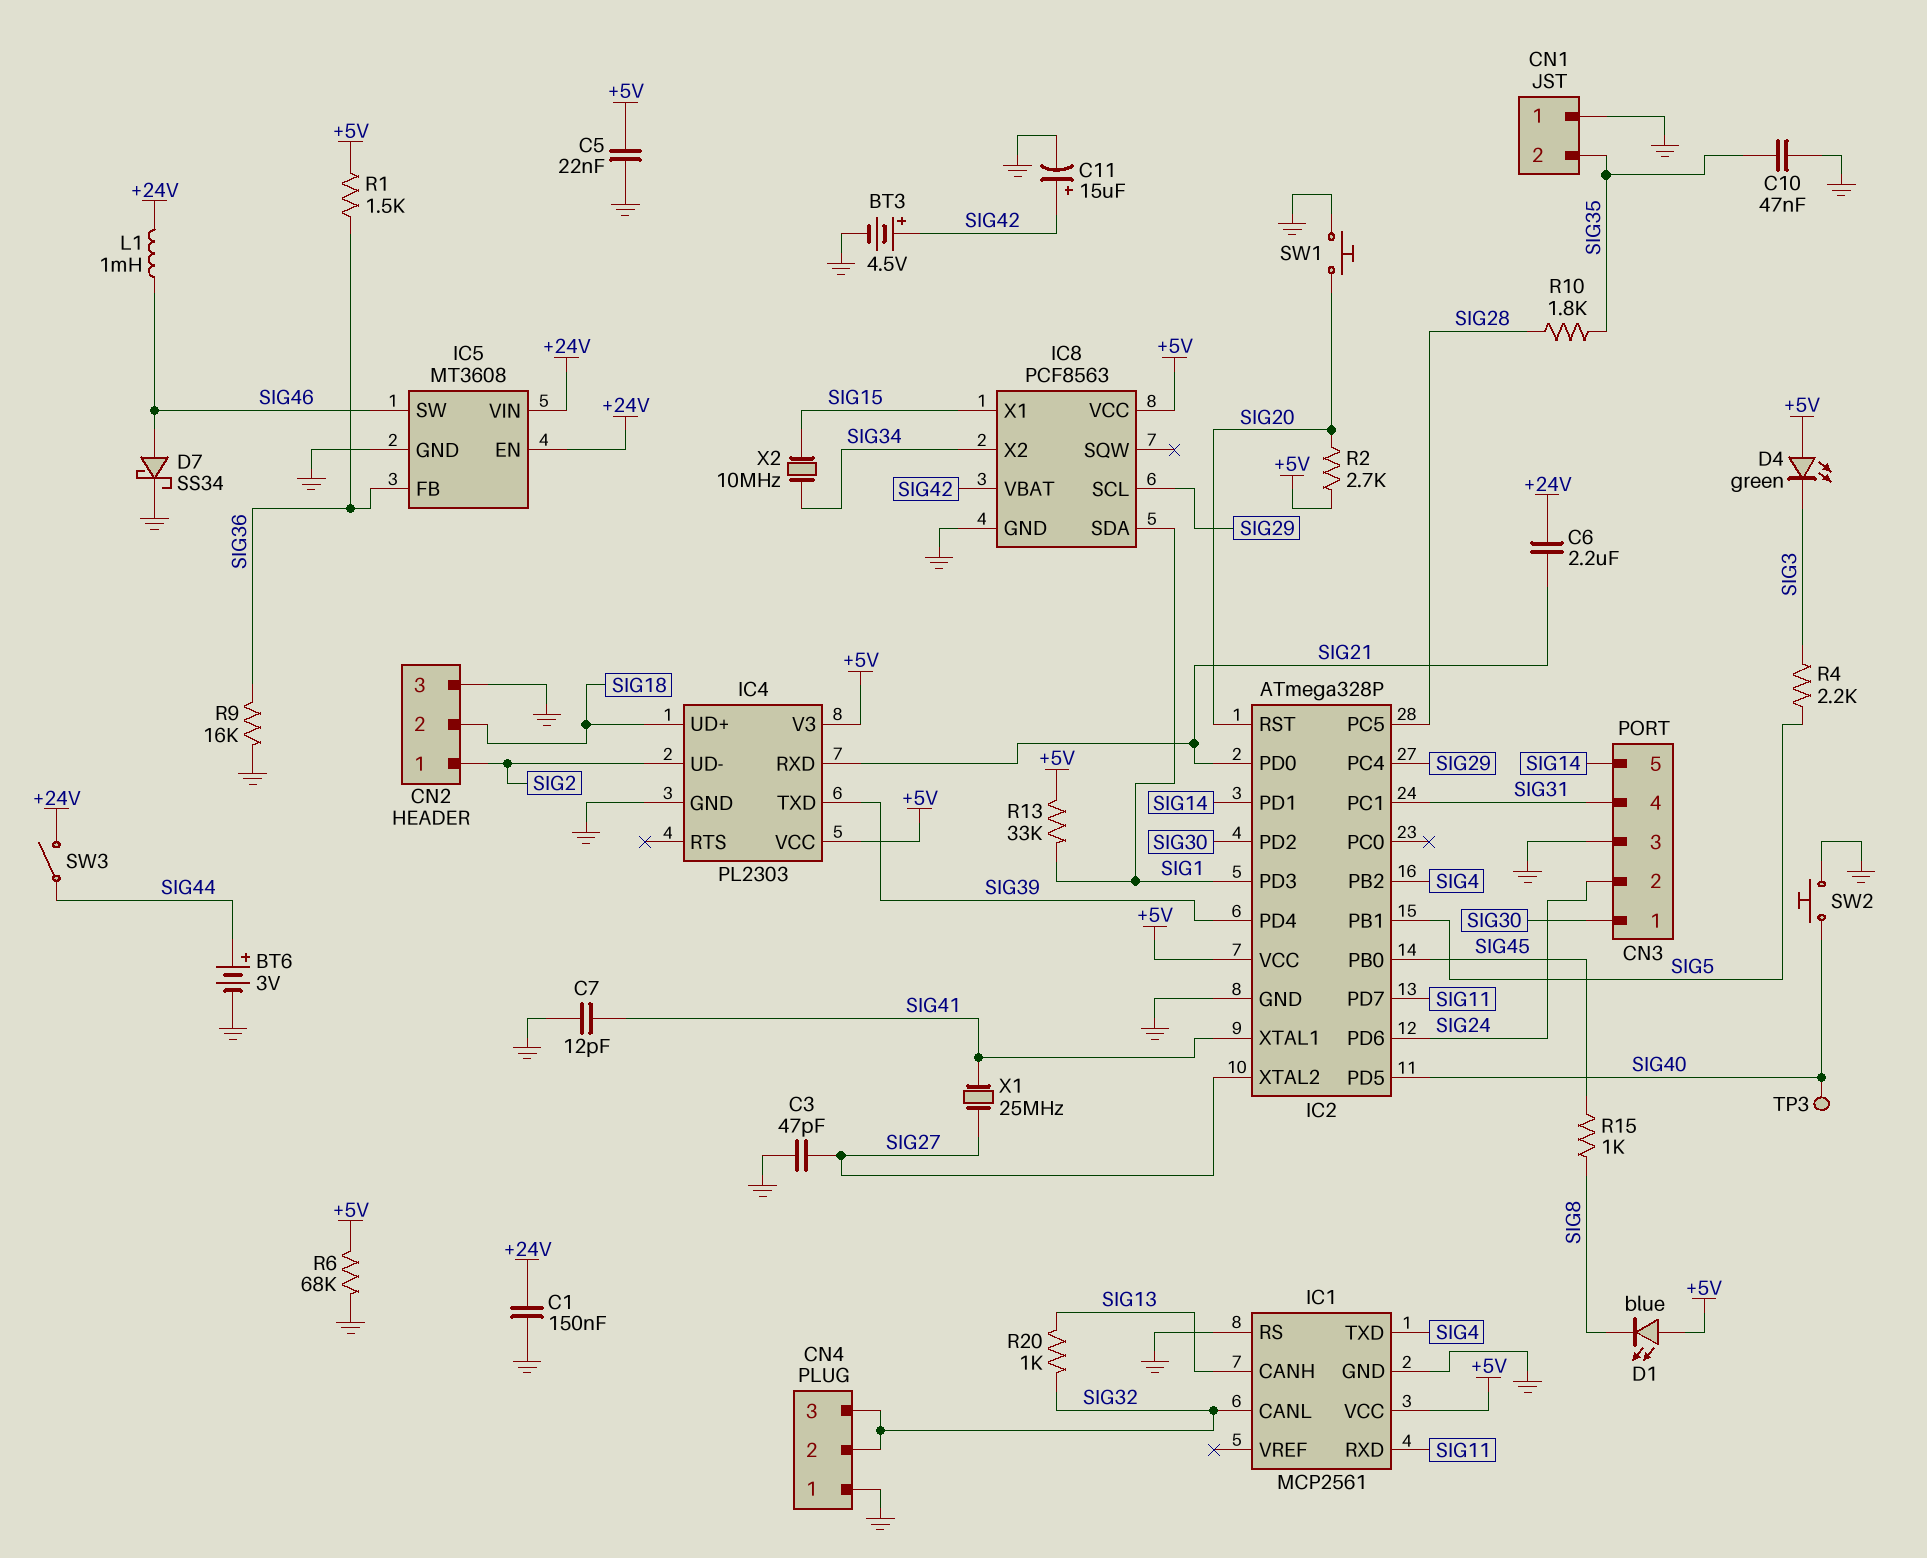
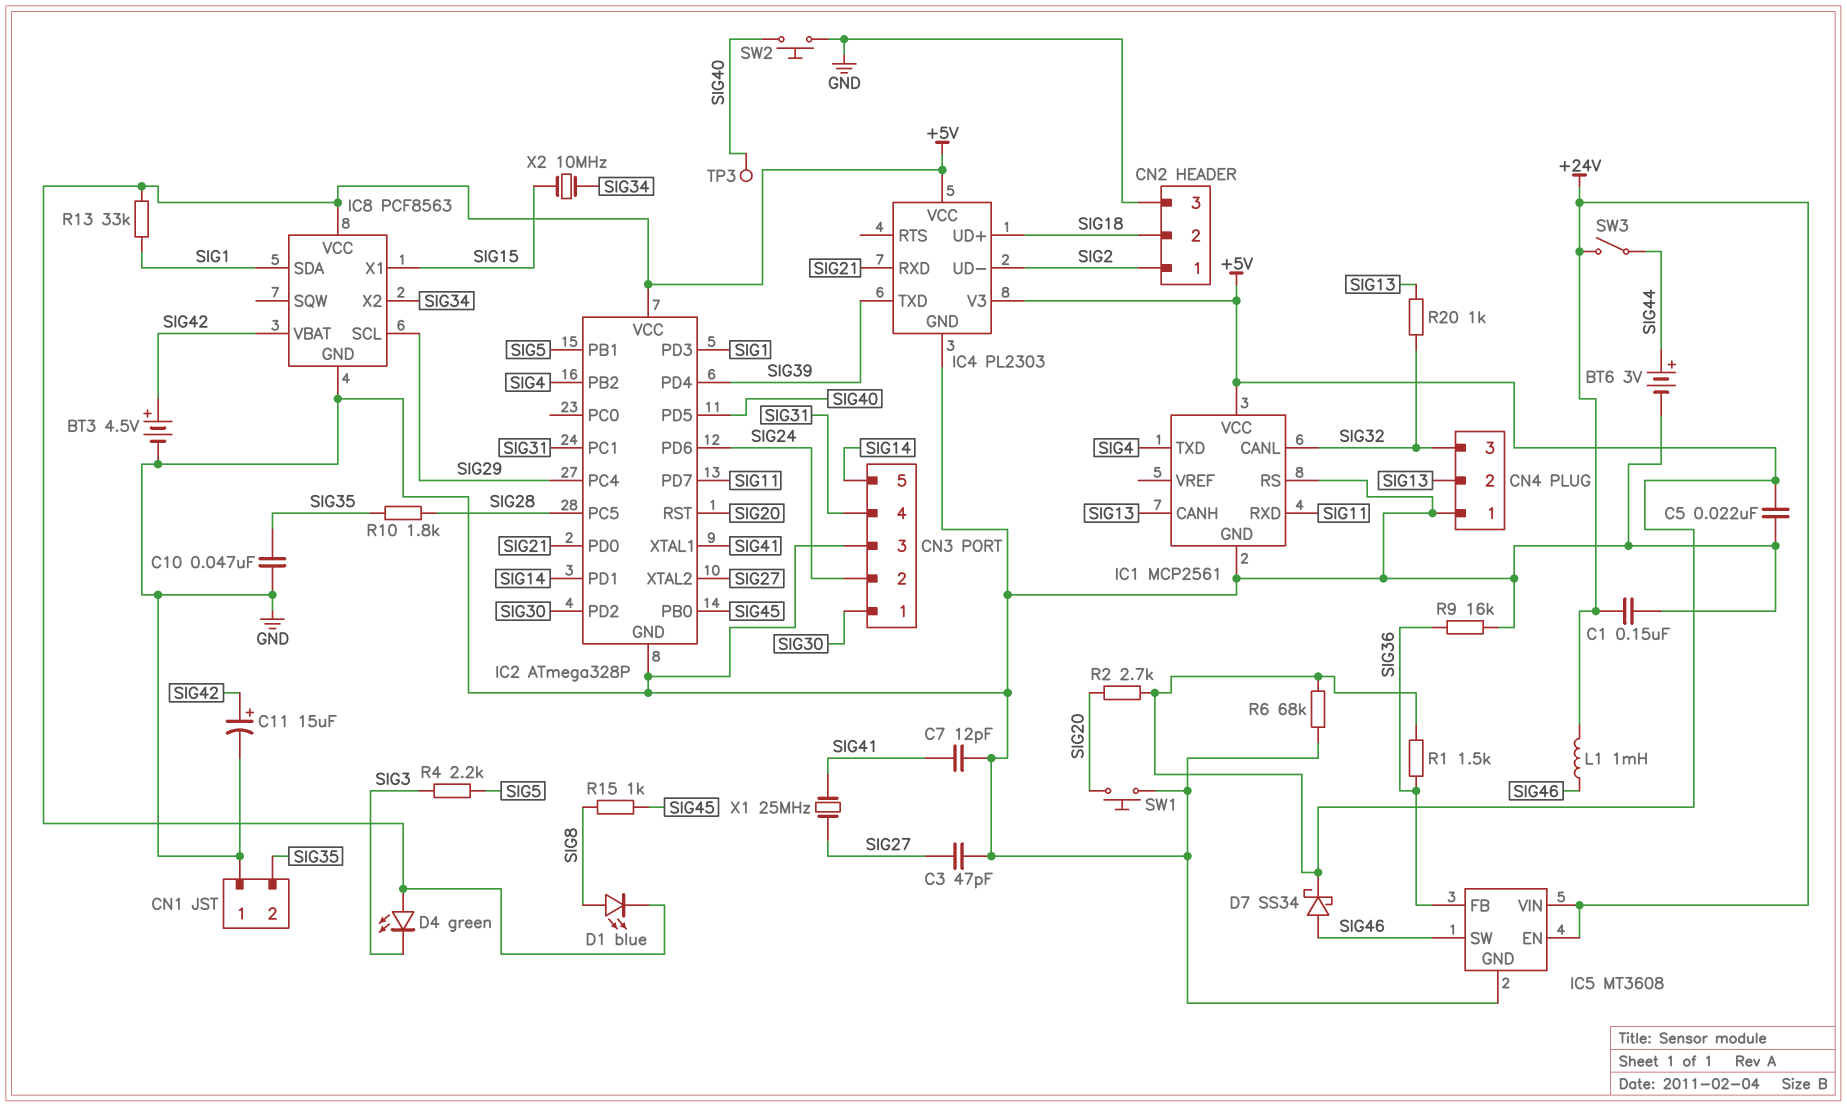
C6: 2.2uF (+24V, SIG21) -> none
CN4 pin 2: SIG32 -> SIG13
D1: LED blue (A +5V, K SIG8) -> LED blue (A SIG8, K +5V)
D7: schottky SS34 (A SIG46, K GND) -> schottky SS34 (A SIG46, K +5V)

